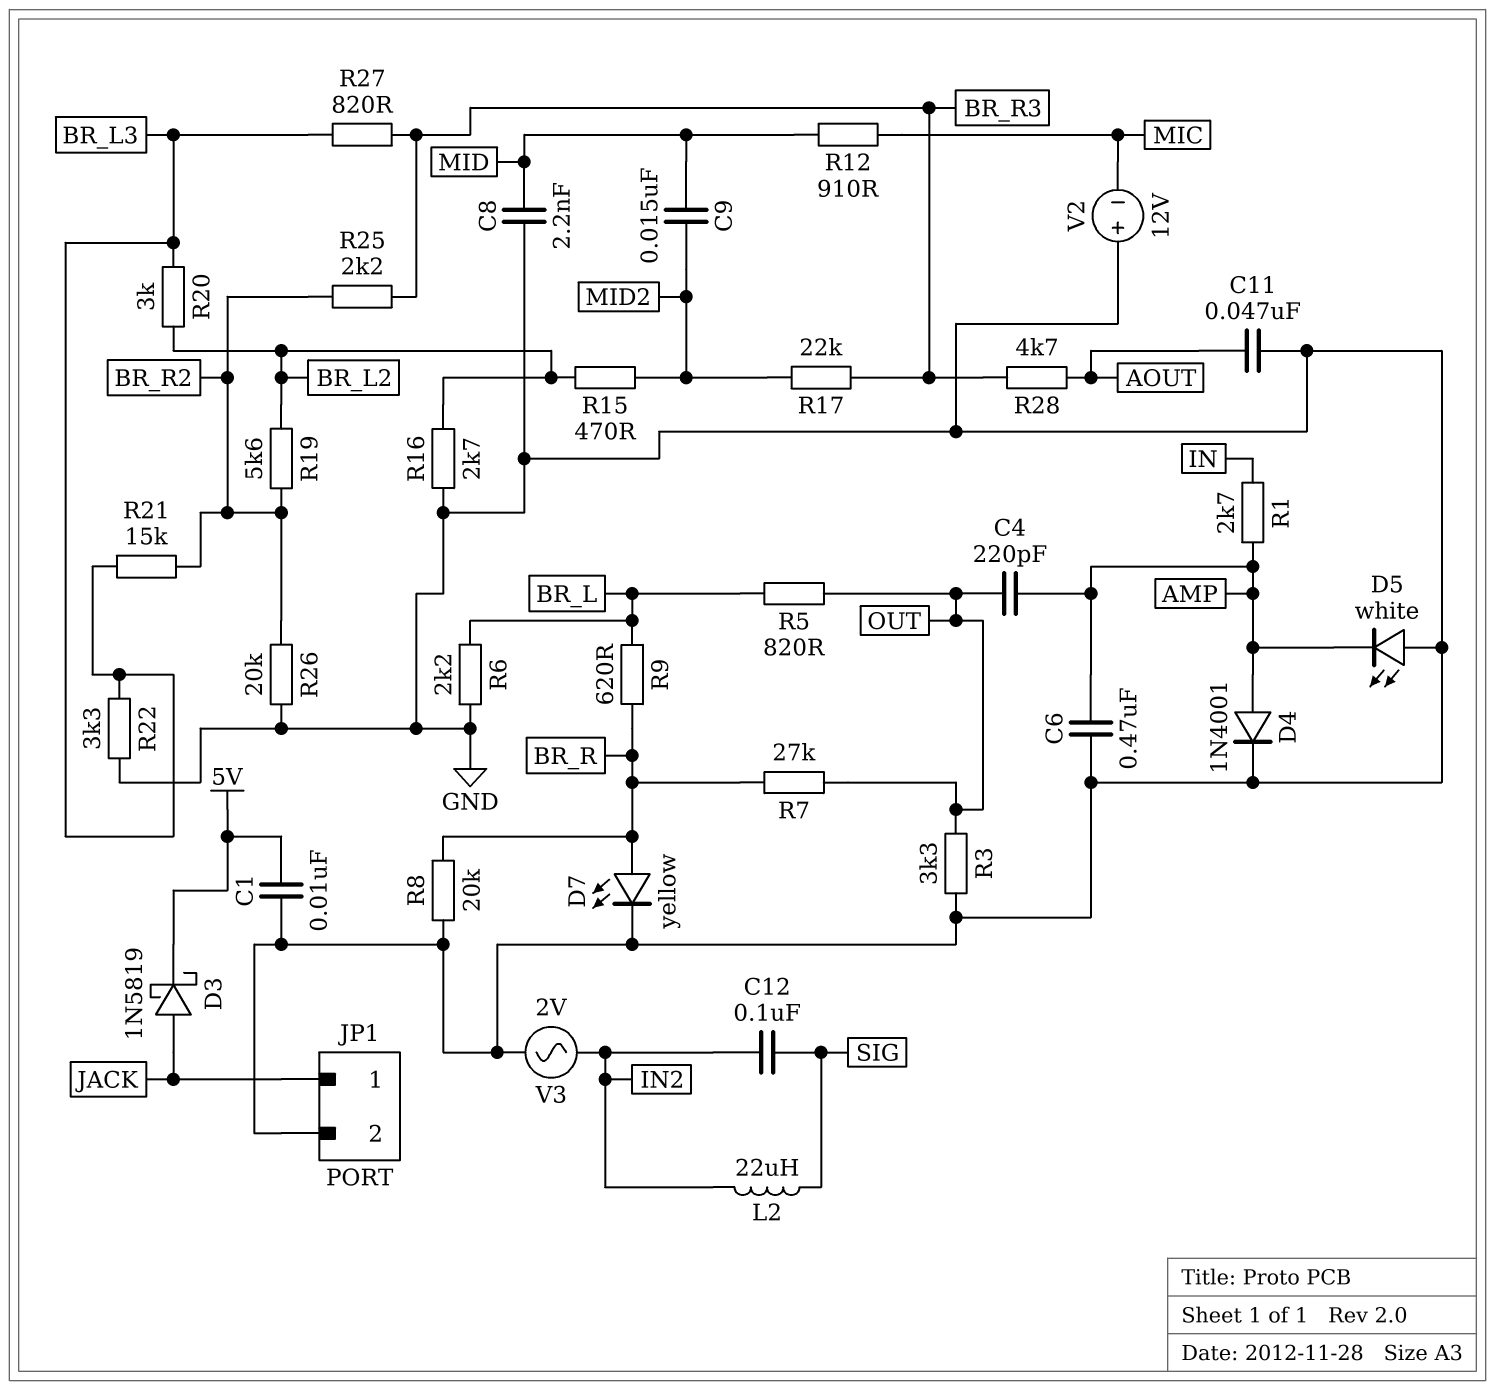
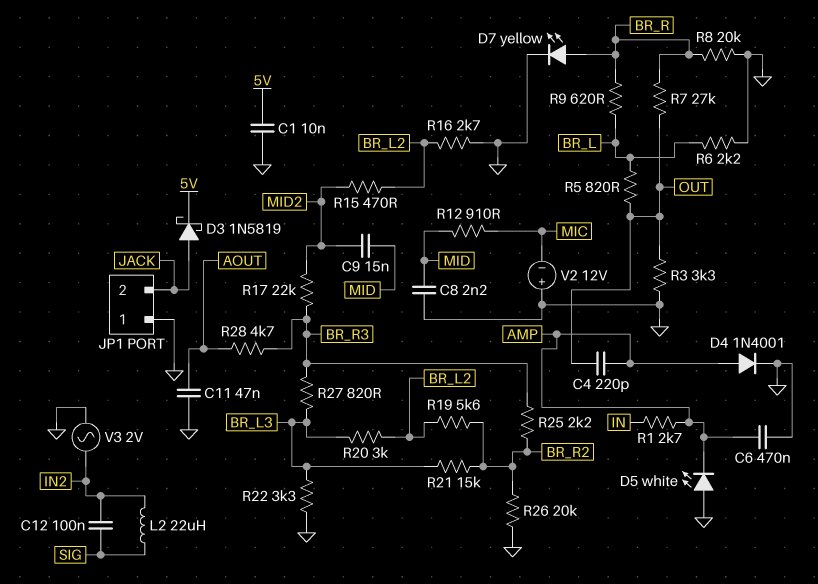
JP1 pin 1: JACK -> GND
JP1 pin 2: GND -> JACK

